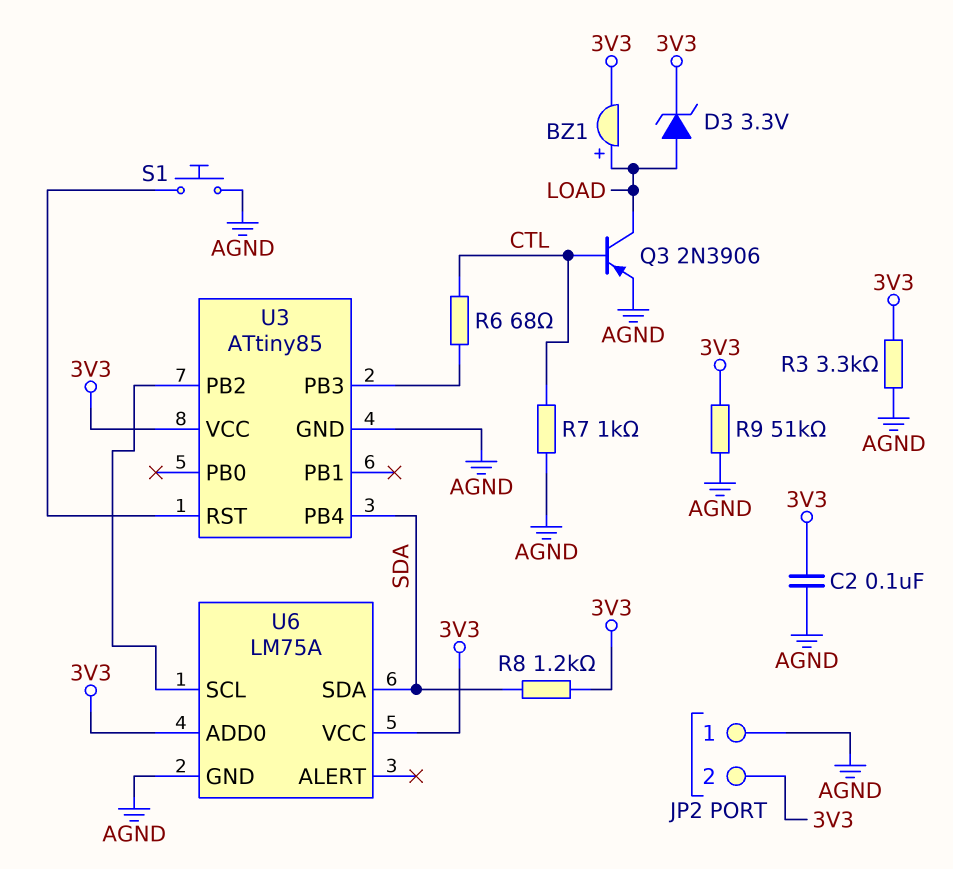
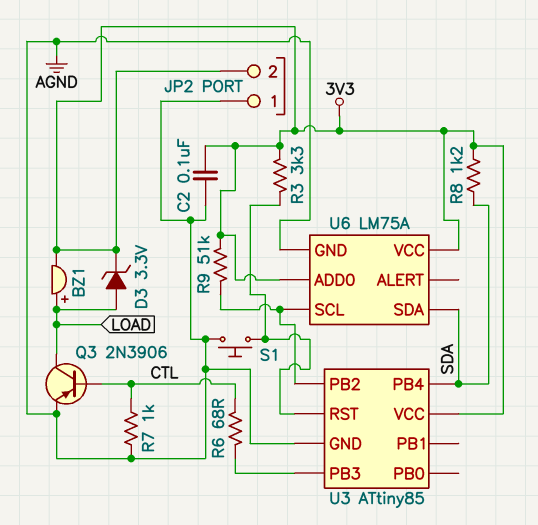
R3: 3.3k (3V3, AGND) -> 3.3k (3V3, U3/RST)
R9: 51k (3V3, AGND) -> 51k (3V3, U3/PB2)

